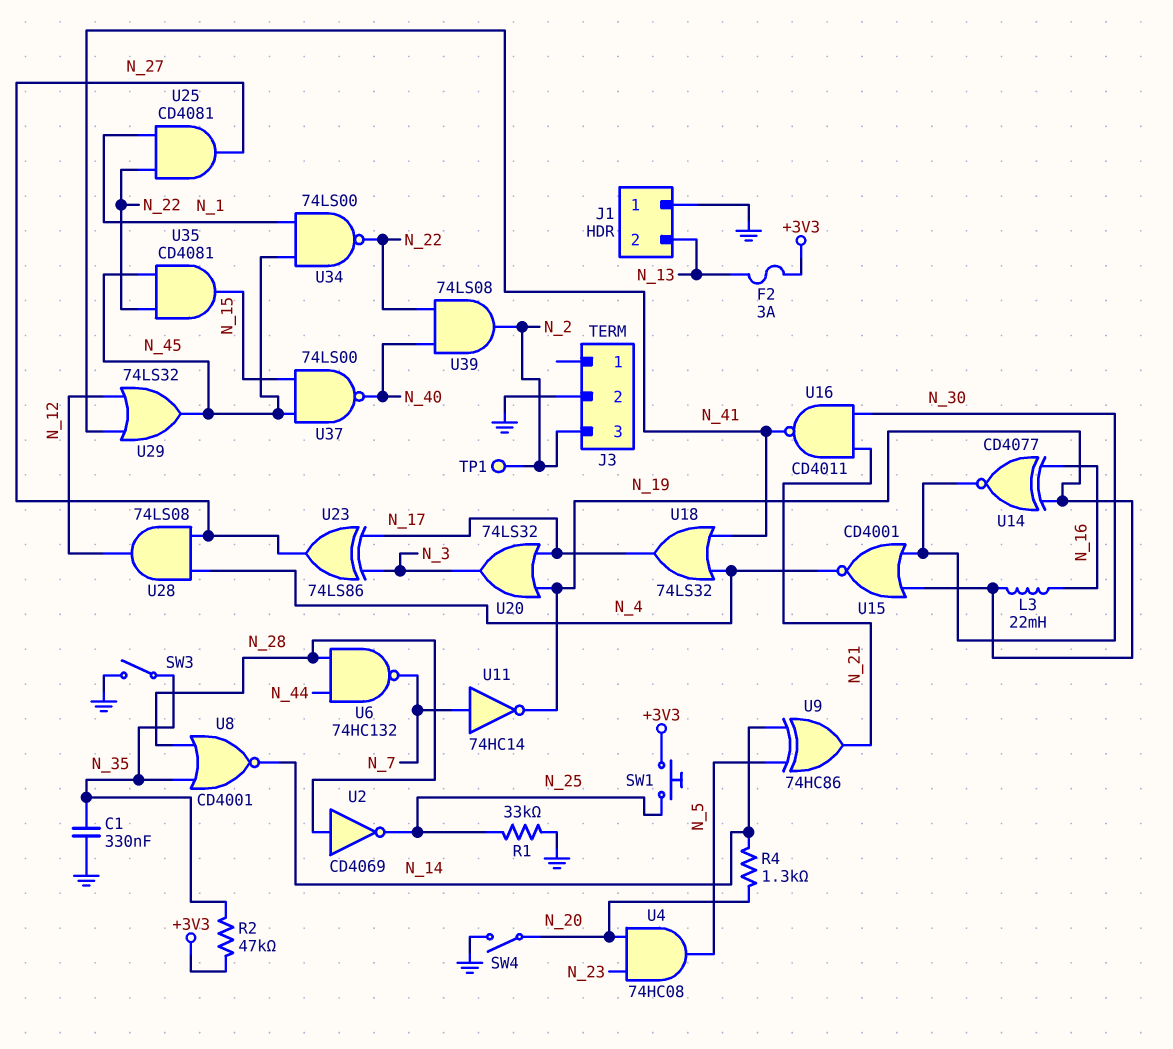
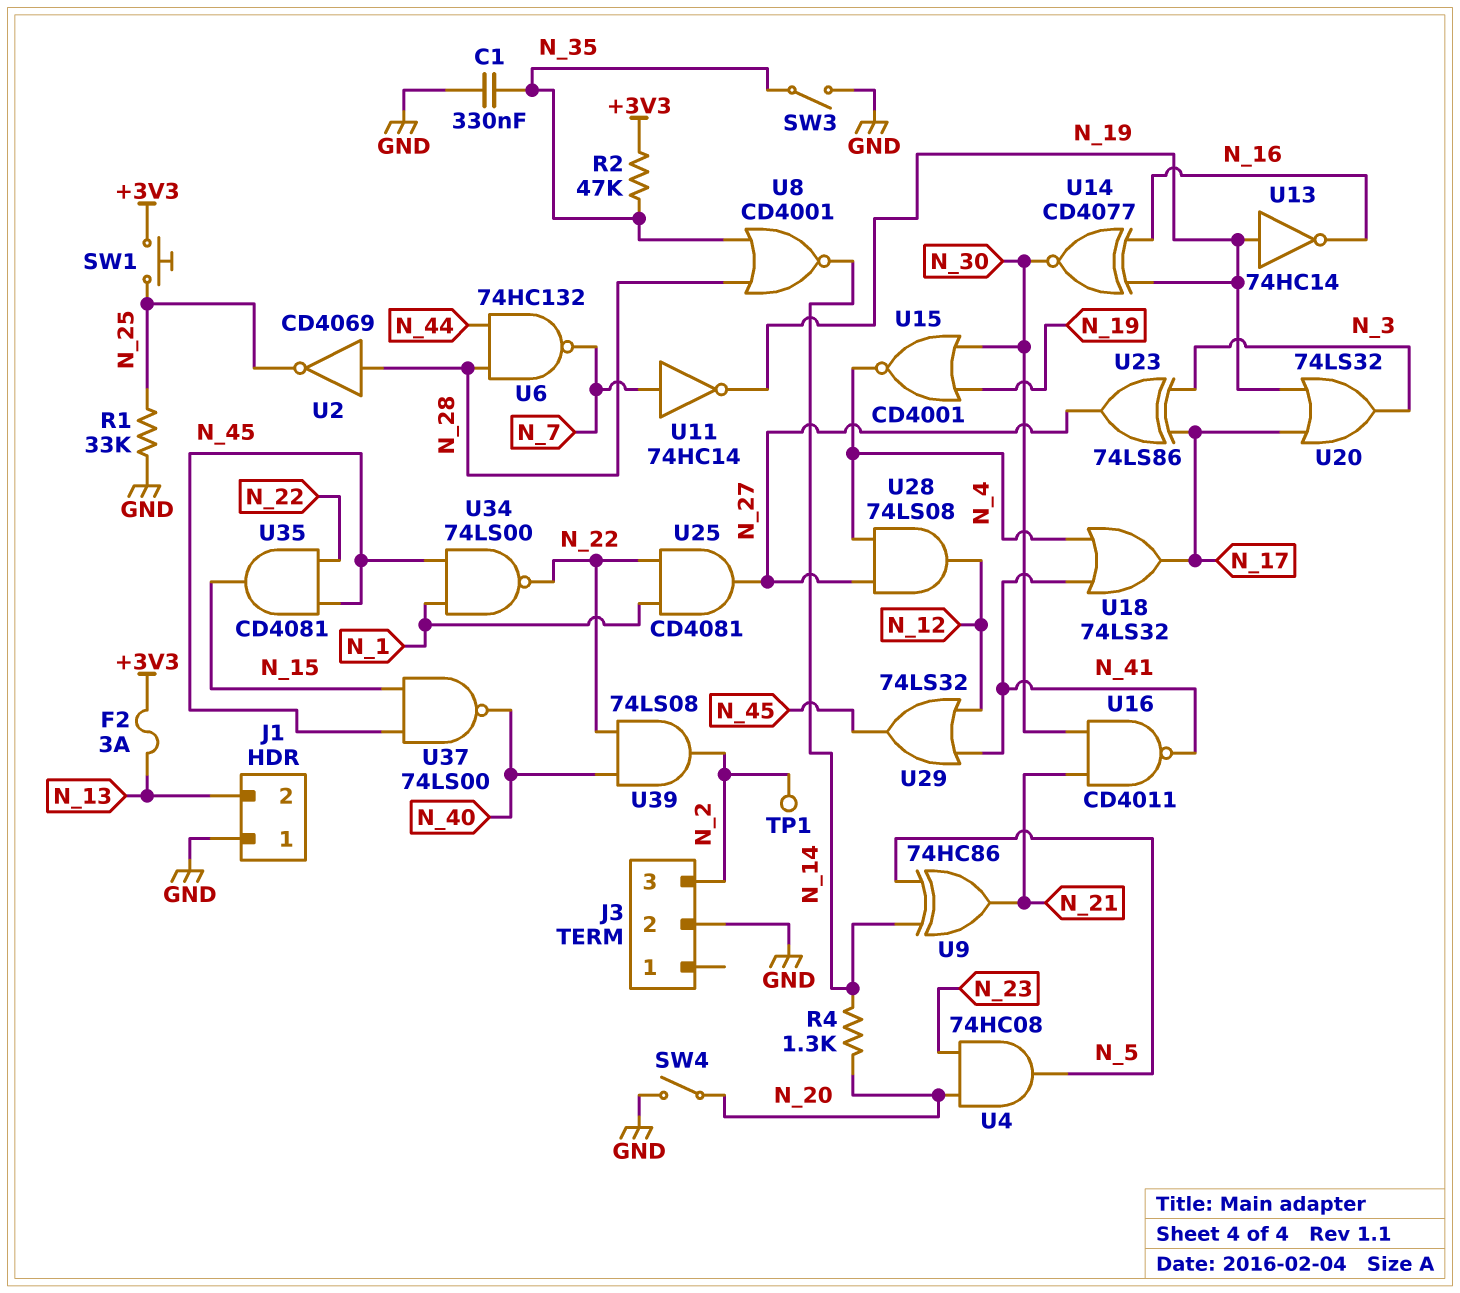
L3: 22mH (N_16, N_19) -> none
U13: none -> NOT 74HC14 (in N_19, out N_16)

